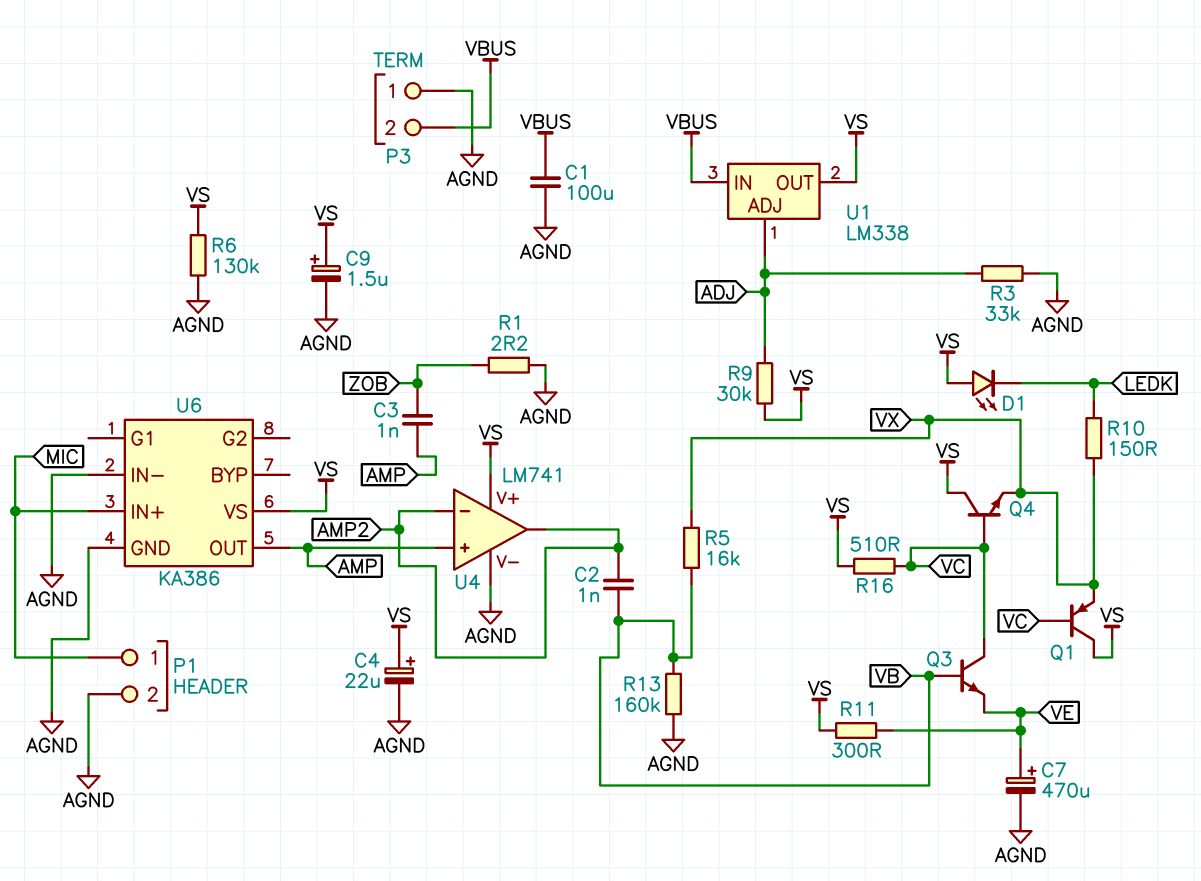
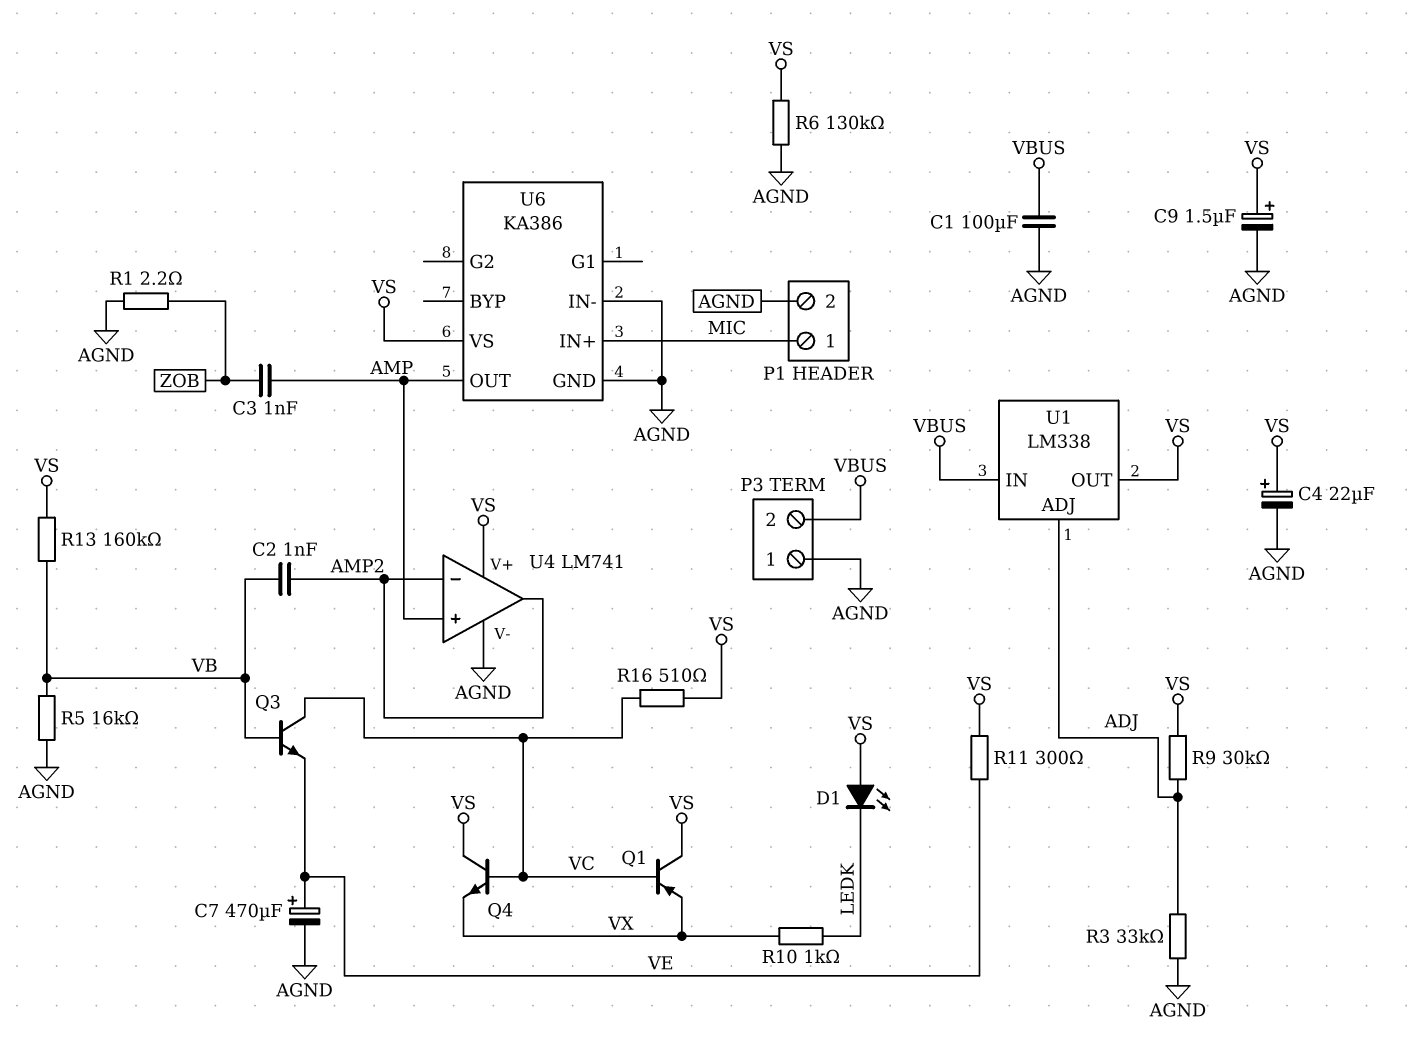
R5: 16k (VB, VX) -> 16k (AGND, VB)
R10: 150 (LEDK, VX) -> 1k (LEDK, VX)
R13: 160k (AGND, VB) -> 160k (VB, VS)

